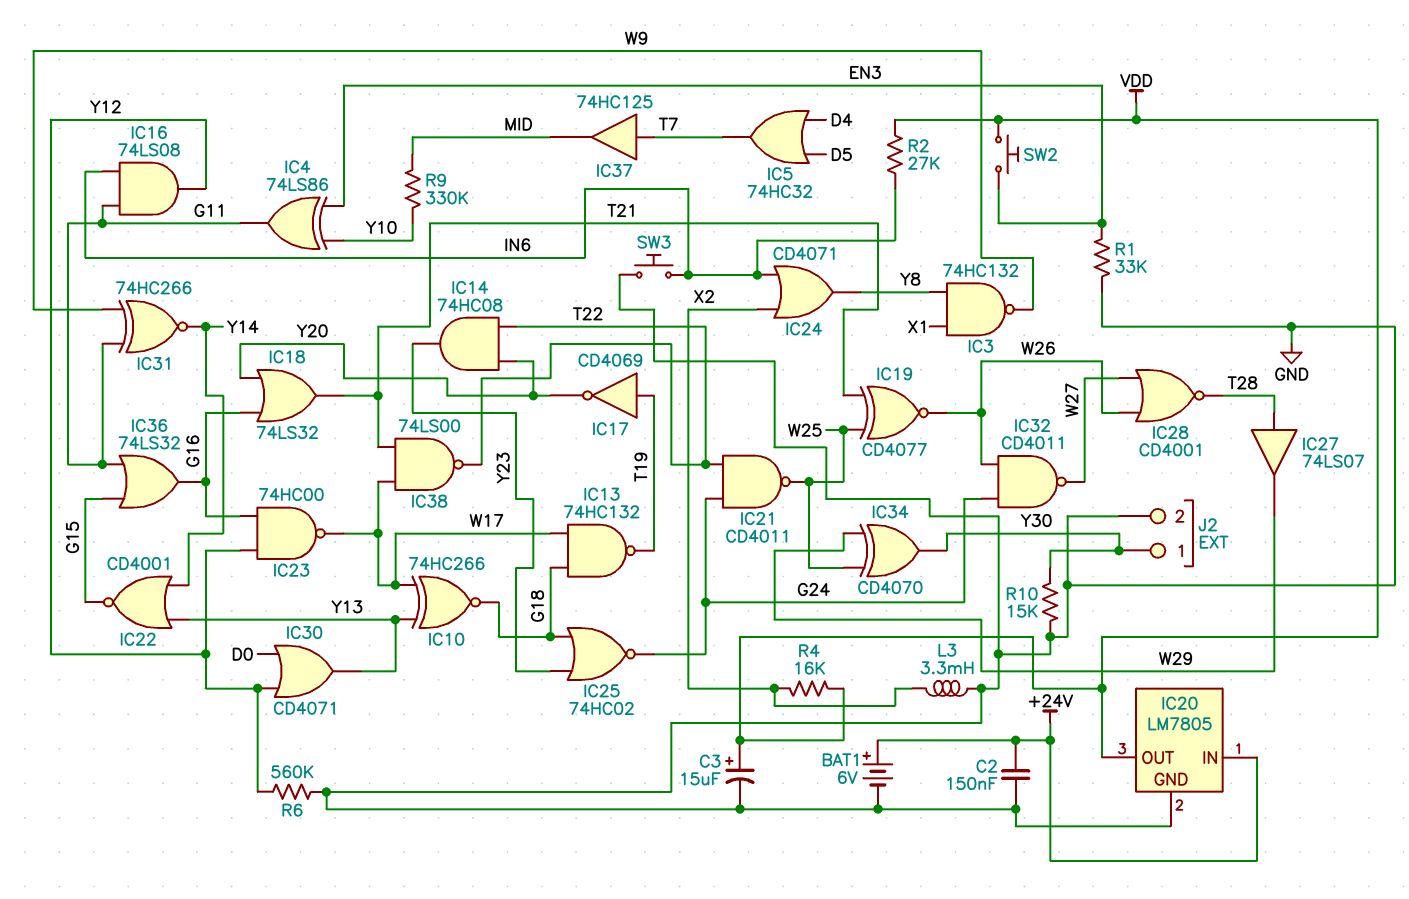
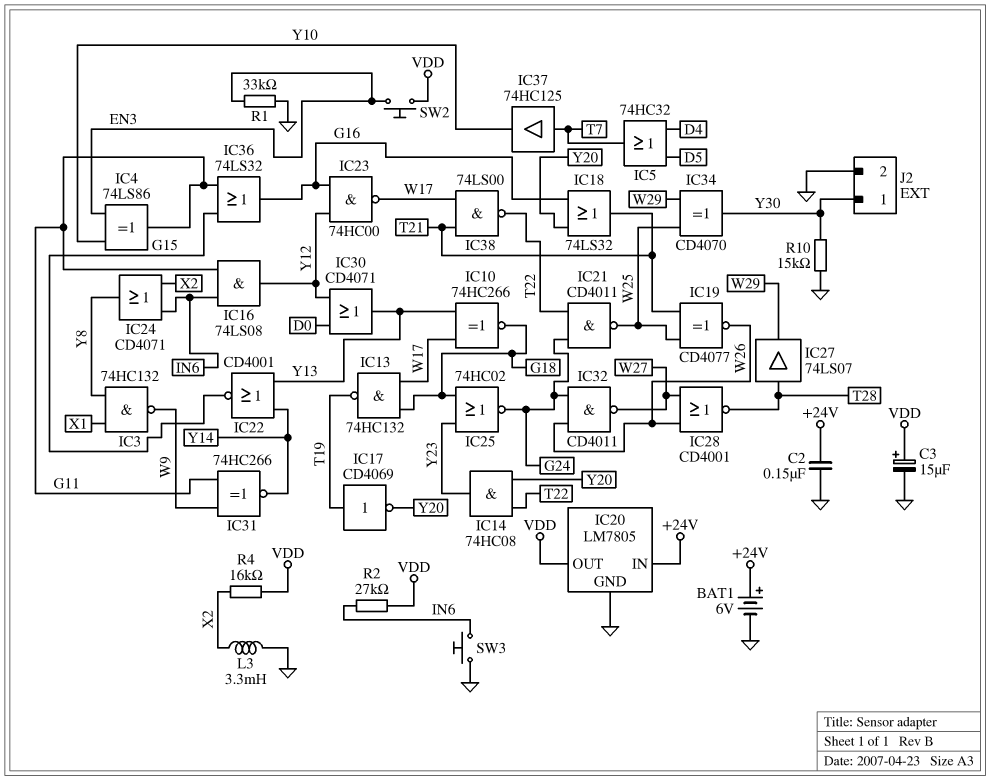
IC37: buffer 74HC125 (in T7, out MID) -> buffer 74HC125 (in T7, out Y10)
R6: 560k (GND, Y12) -> none
R9: 330k (MID, Y10) -> none

